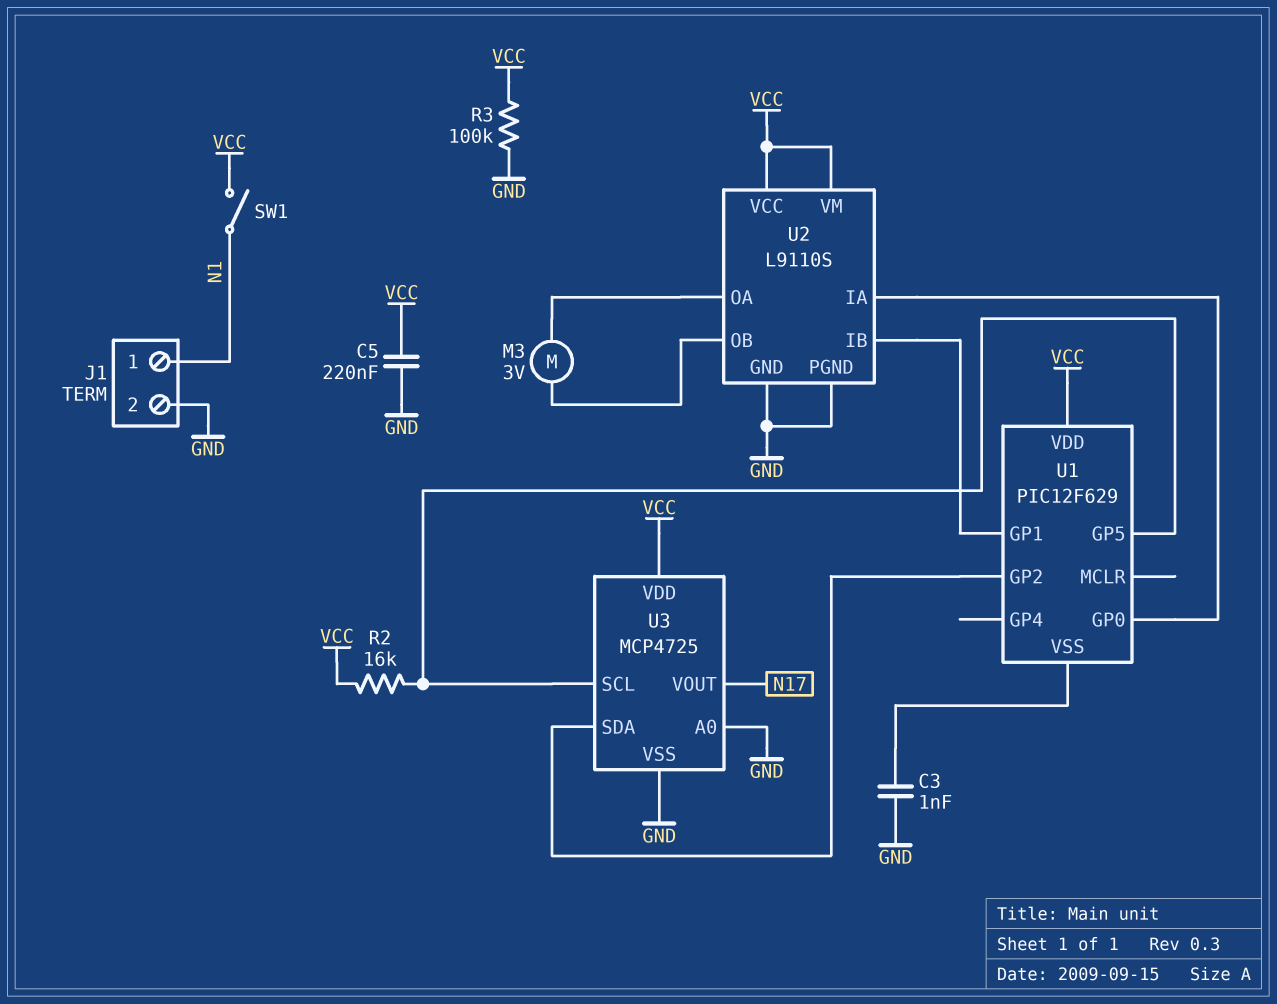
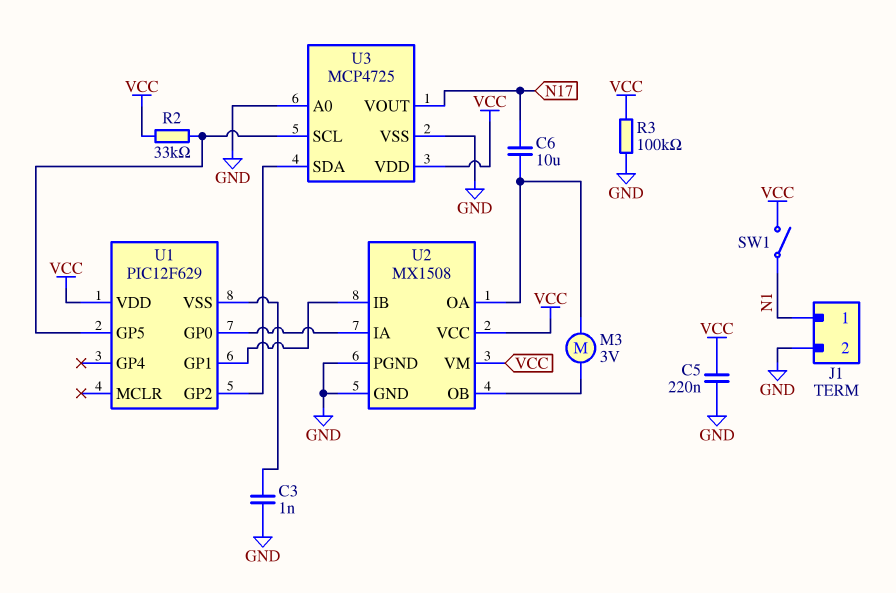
C6: none -> 10uF (N17, U2/OA)
R2: 16k (U1/GP5, VCC) -> 33k (U1/GP5, VCC)
U2: L9110S -> MX1508

